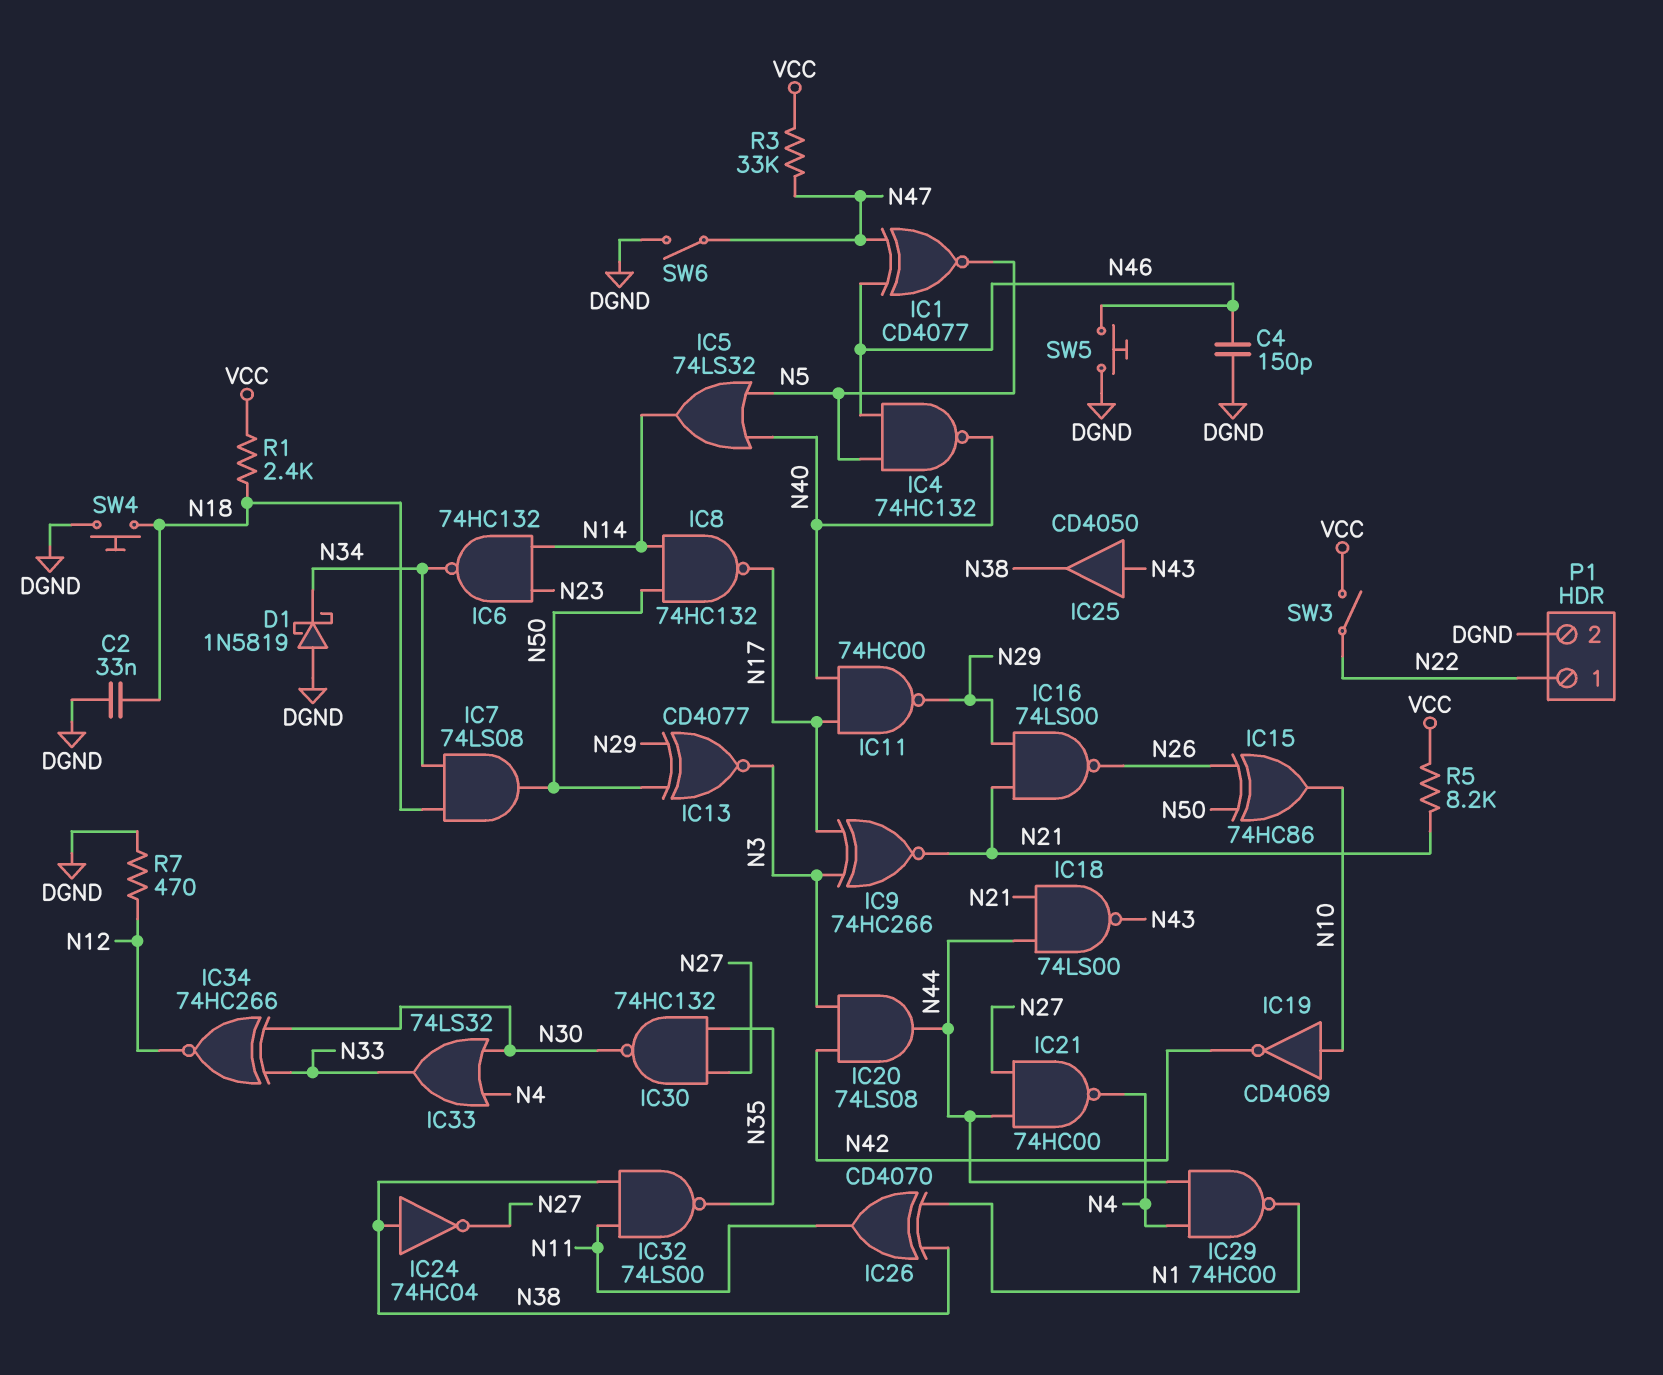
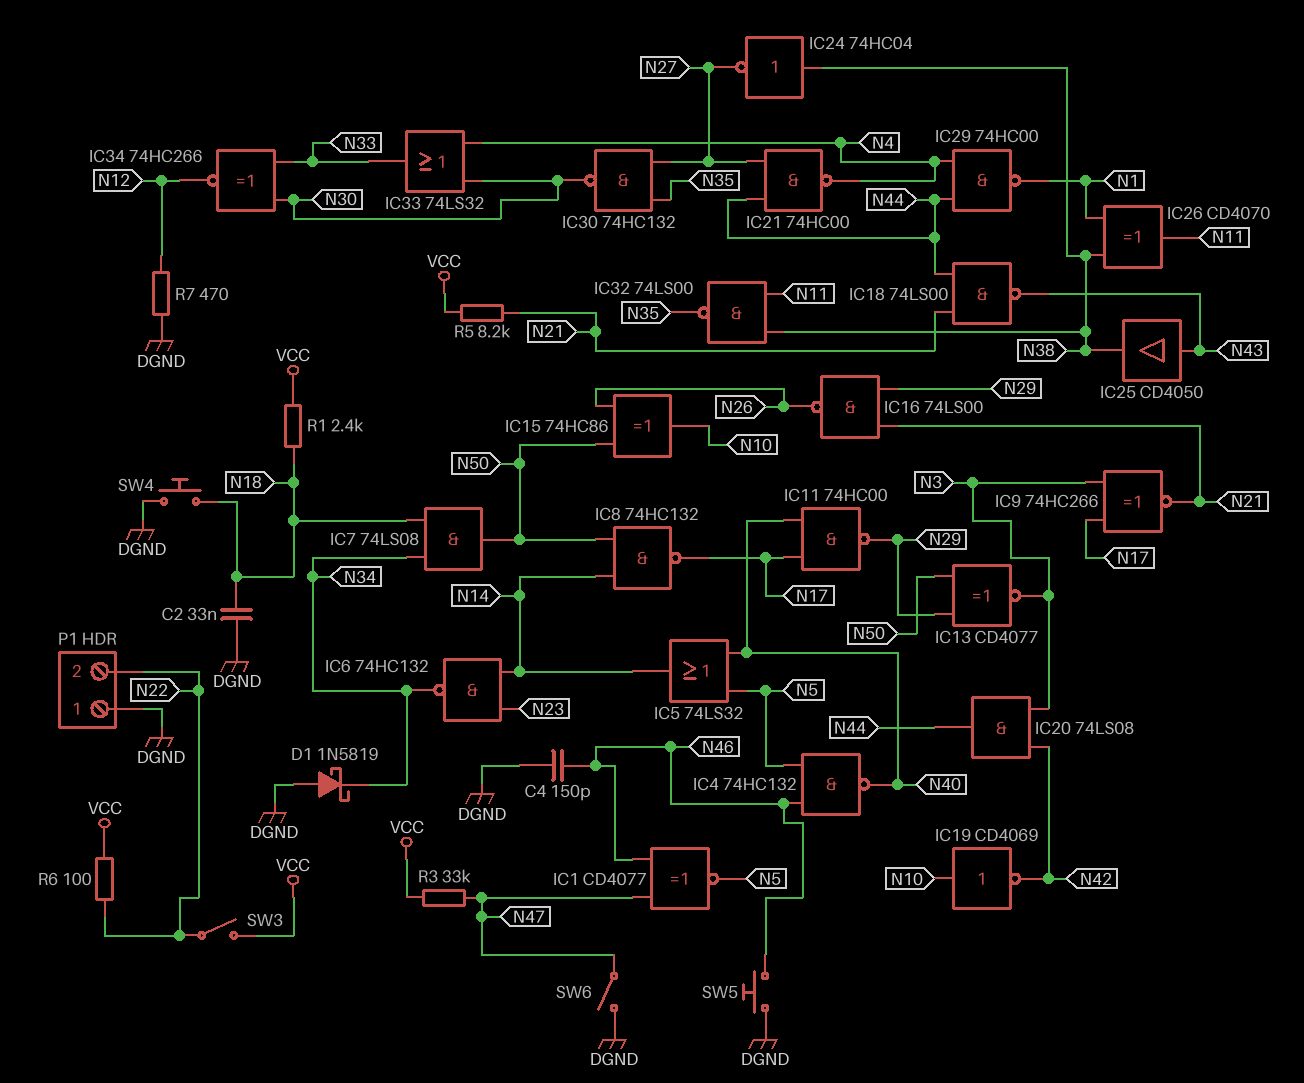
P1 pin 1: N22 -> DGND
P1 pin 2: DGND -> N22
R6: none -> 100 (N22, VCC)

